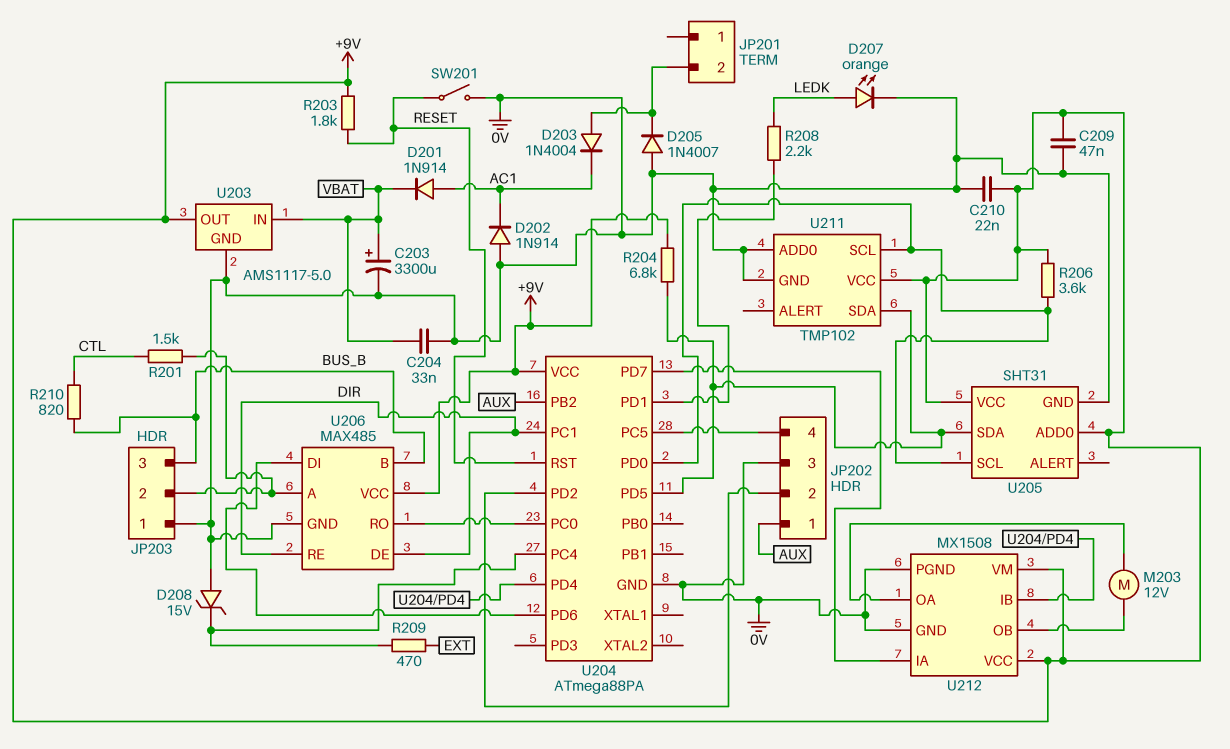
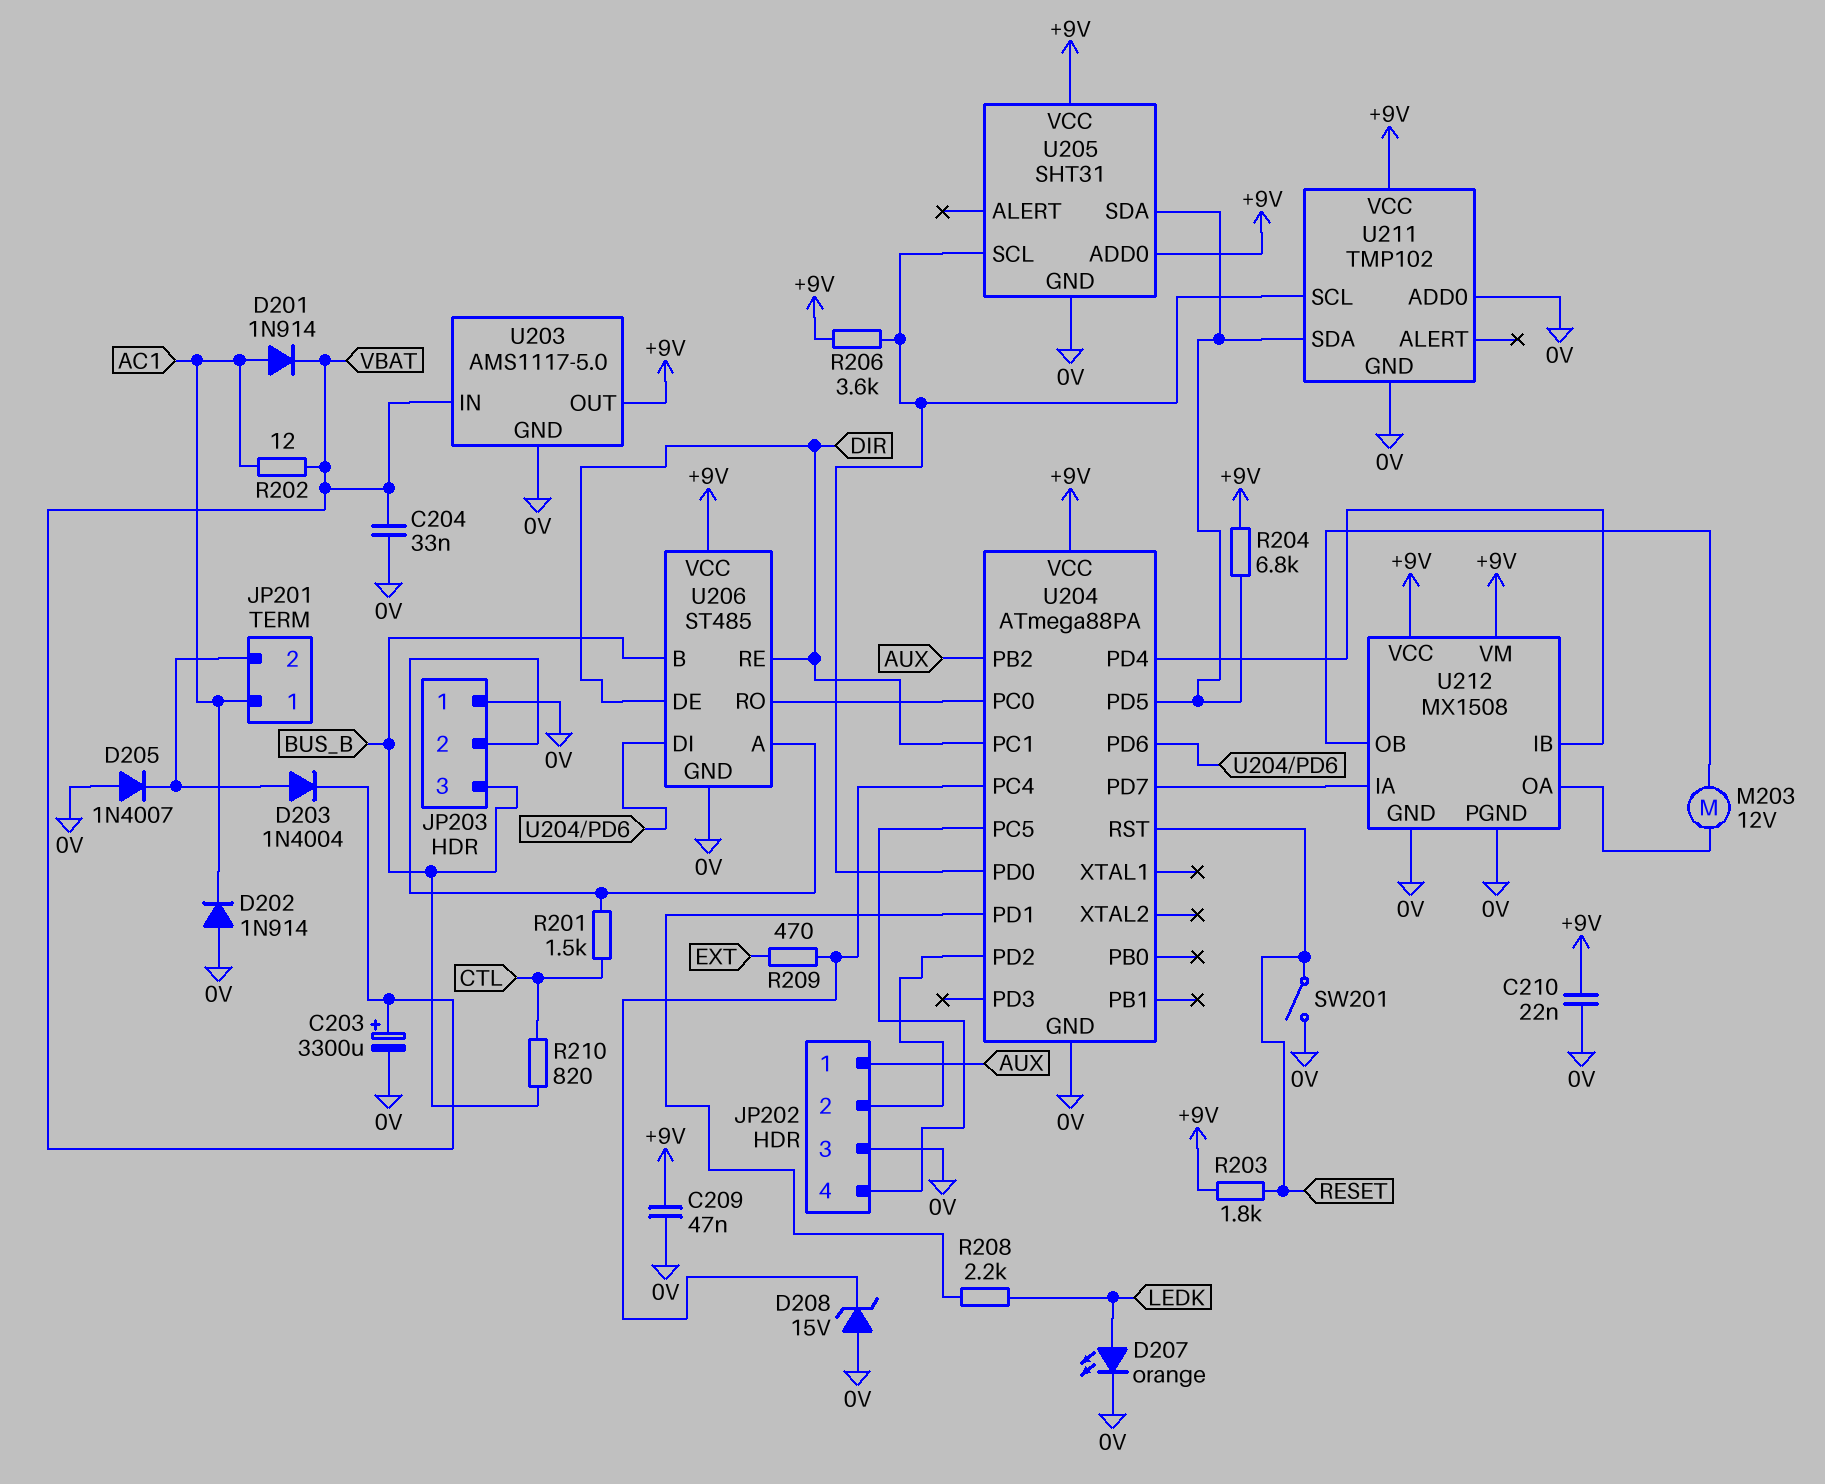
D203: diode 1N4004 (A JP201/2, K AC1) -> diode 1N4004 (A JP201/2, K VBAT)
JP201 pin 1: none -> AC1
R202: none -> 12 (AC1, VBAT)
U206: MAX485 -> ST485

